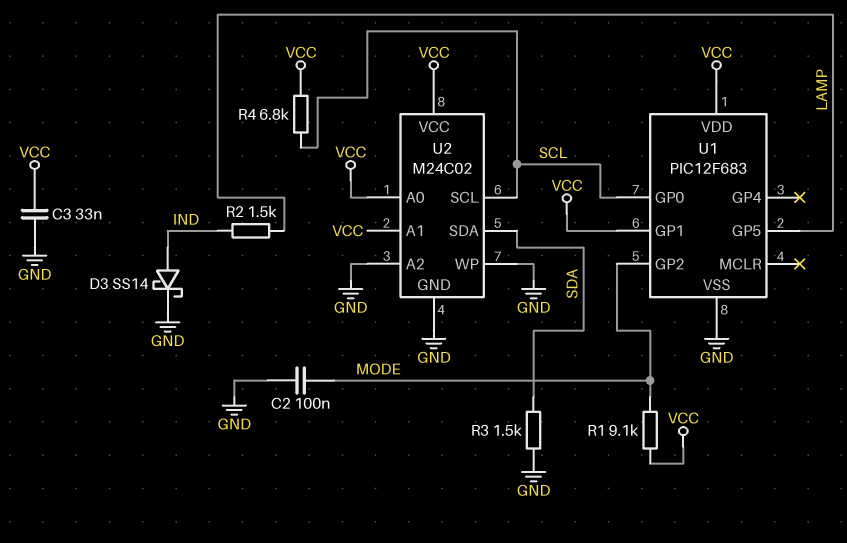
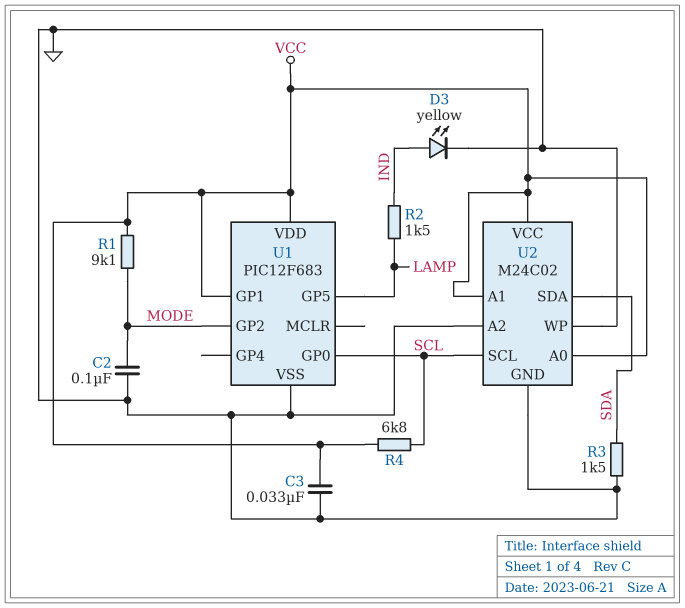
D3: schottky SS14 (A IND, K GND) -> LED yellow (A IND, K GND)

